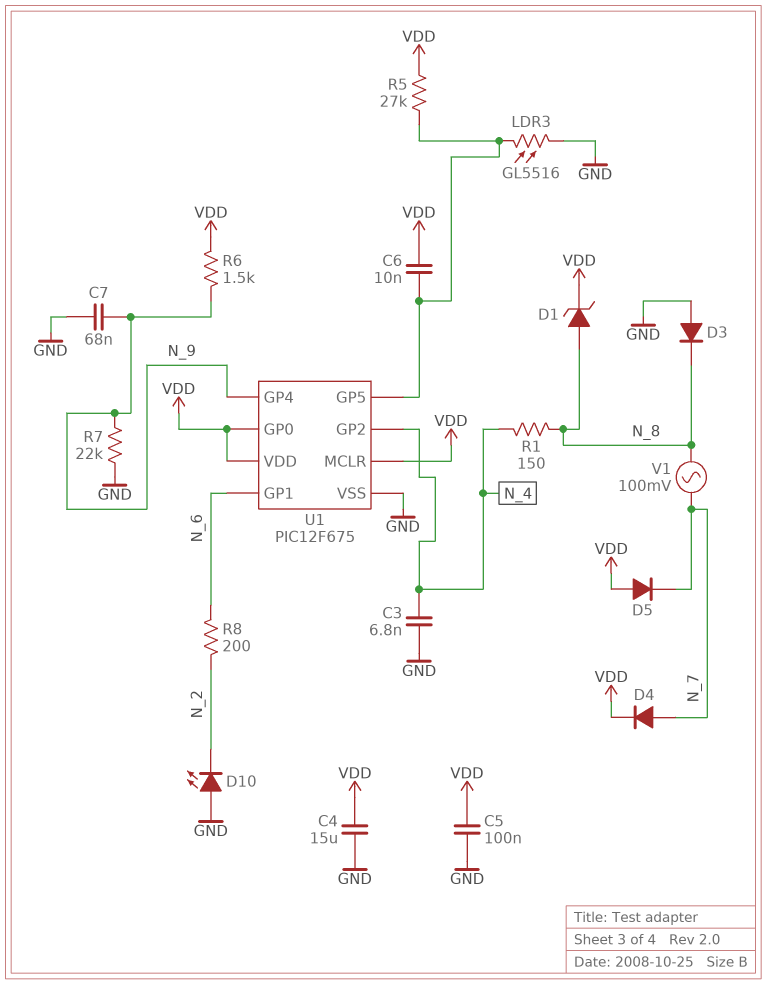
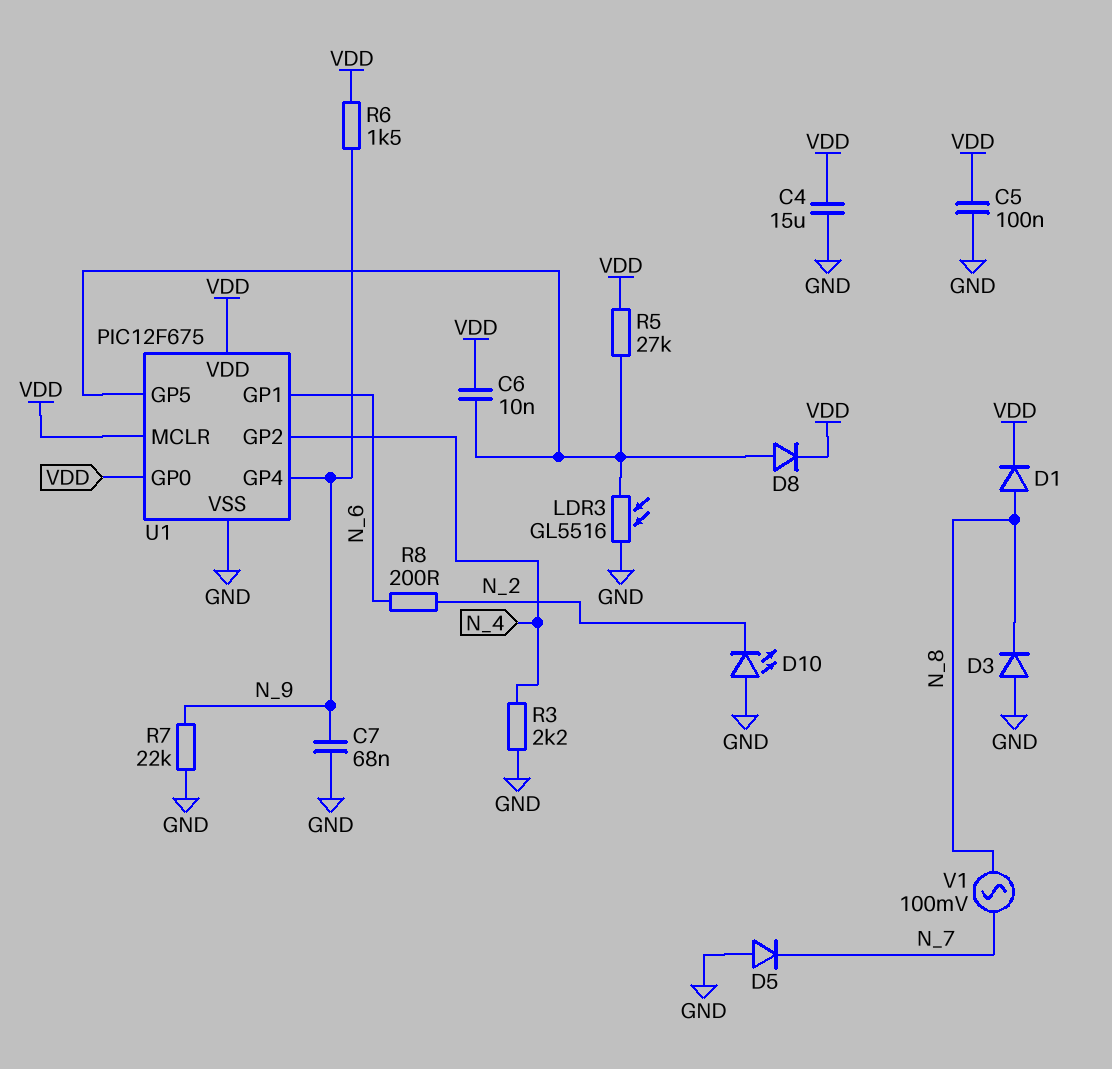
C3: 6.8nF (GND, N_4) -> none
D1: zener (A N_8, K VDD) -> diode (A N_8, K VDD)
D4: diode (A N_7, K VDD) -> none
D5: diode (A VDD, K N_7) -> diode (A GND, K N_7)
D8: none -> diode (A U1/GP5, K VDD)
R1: 150 (N_4, N_8) -> none
R3: none -> 2.2k (GND, N_4)

